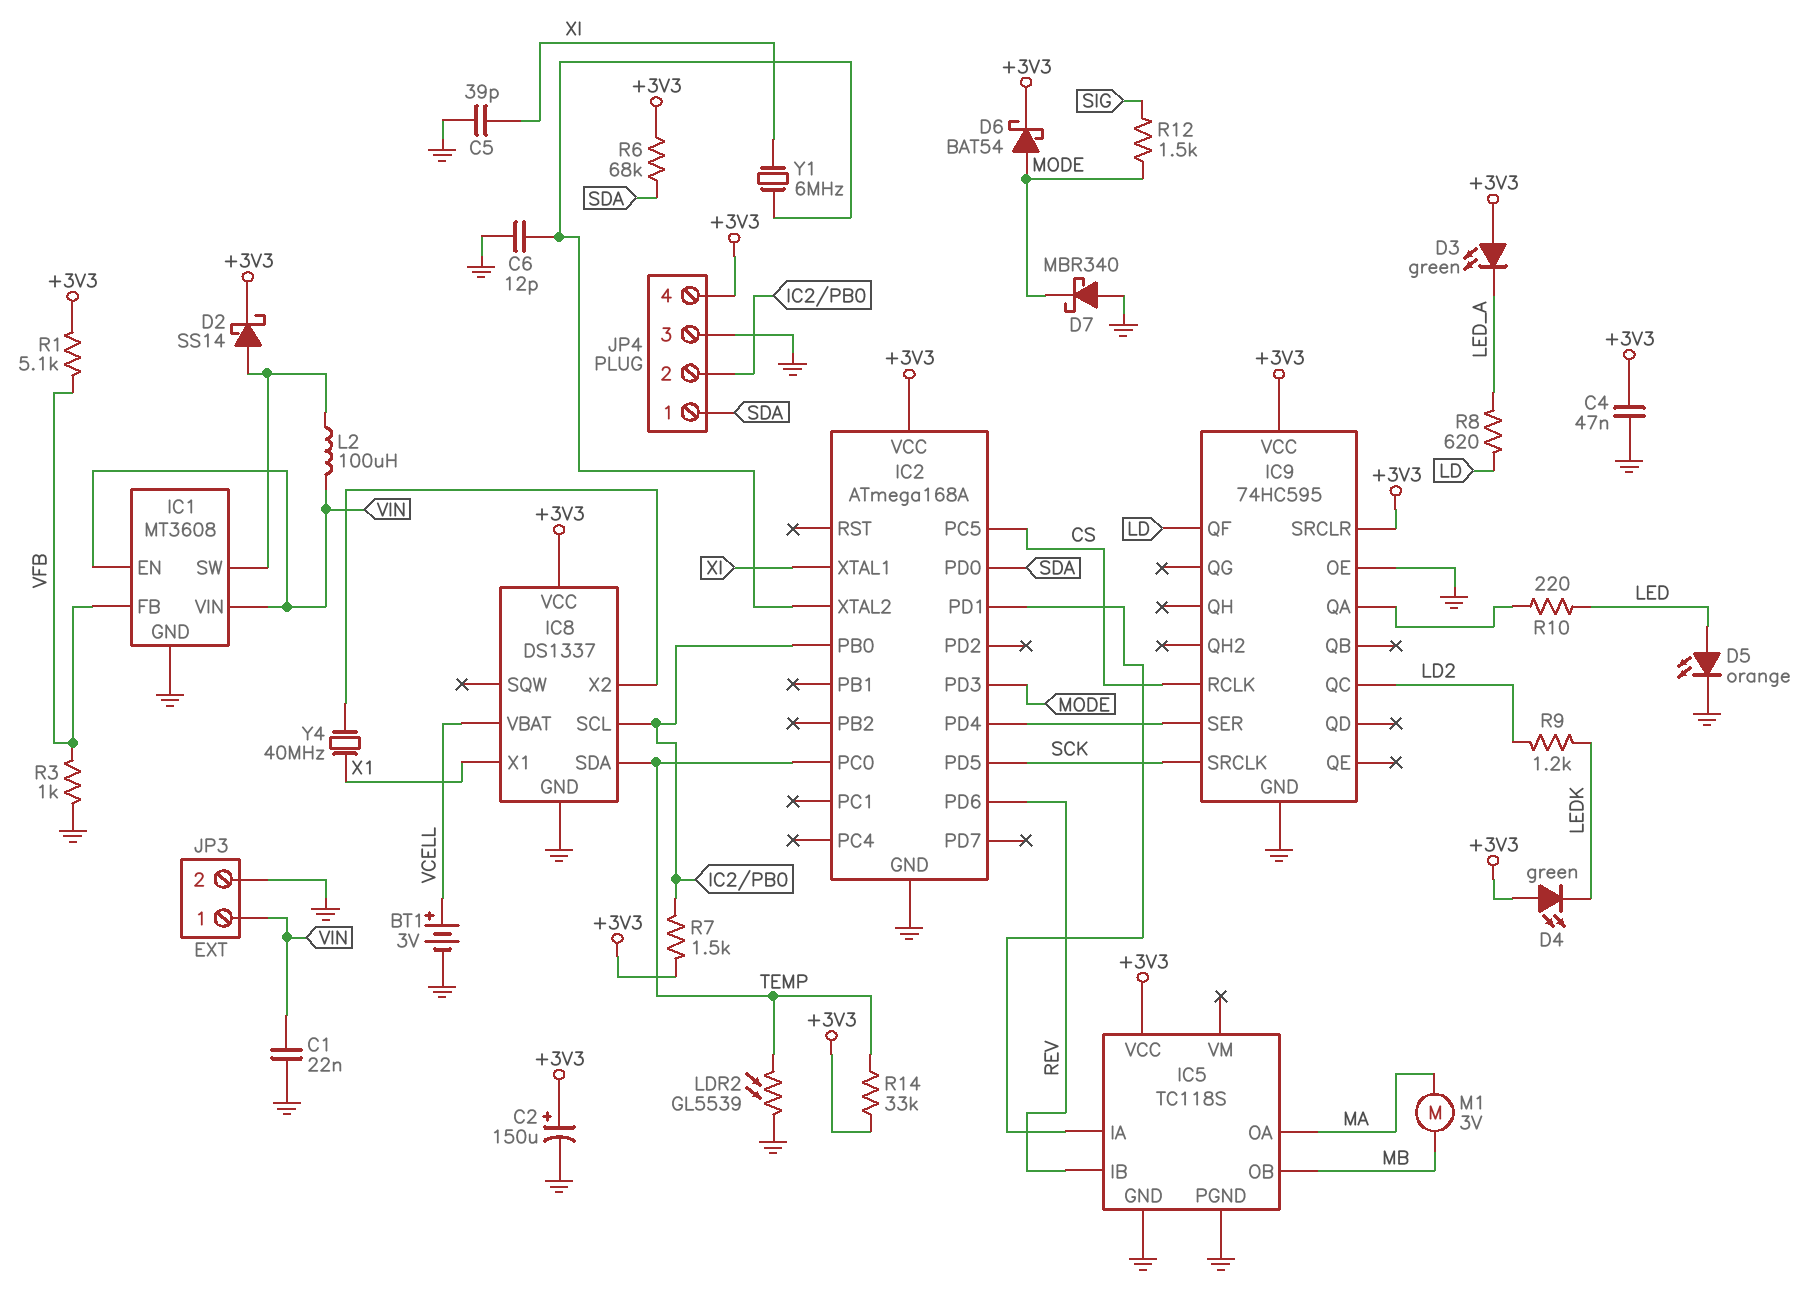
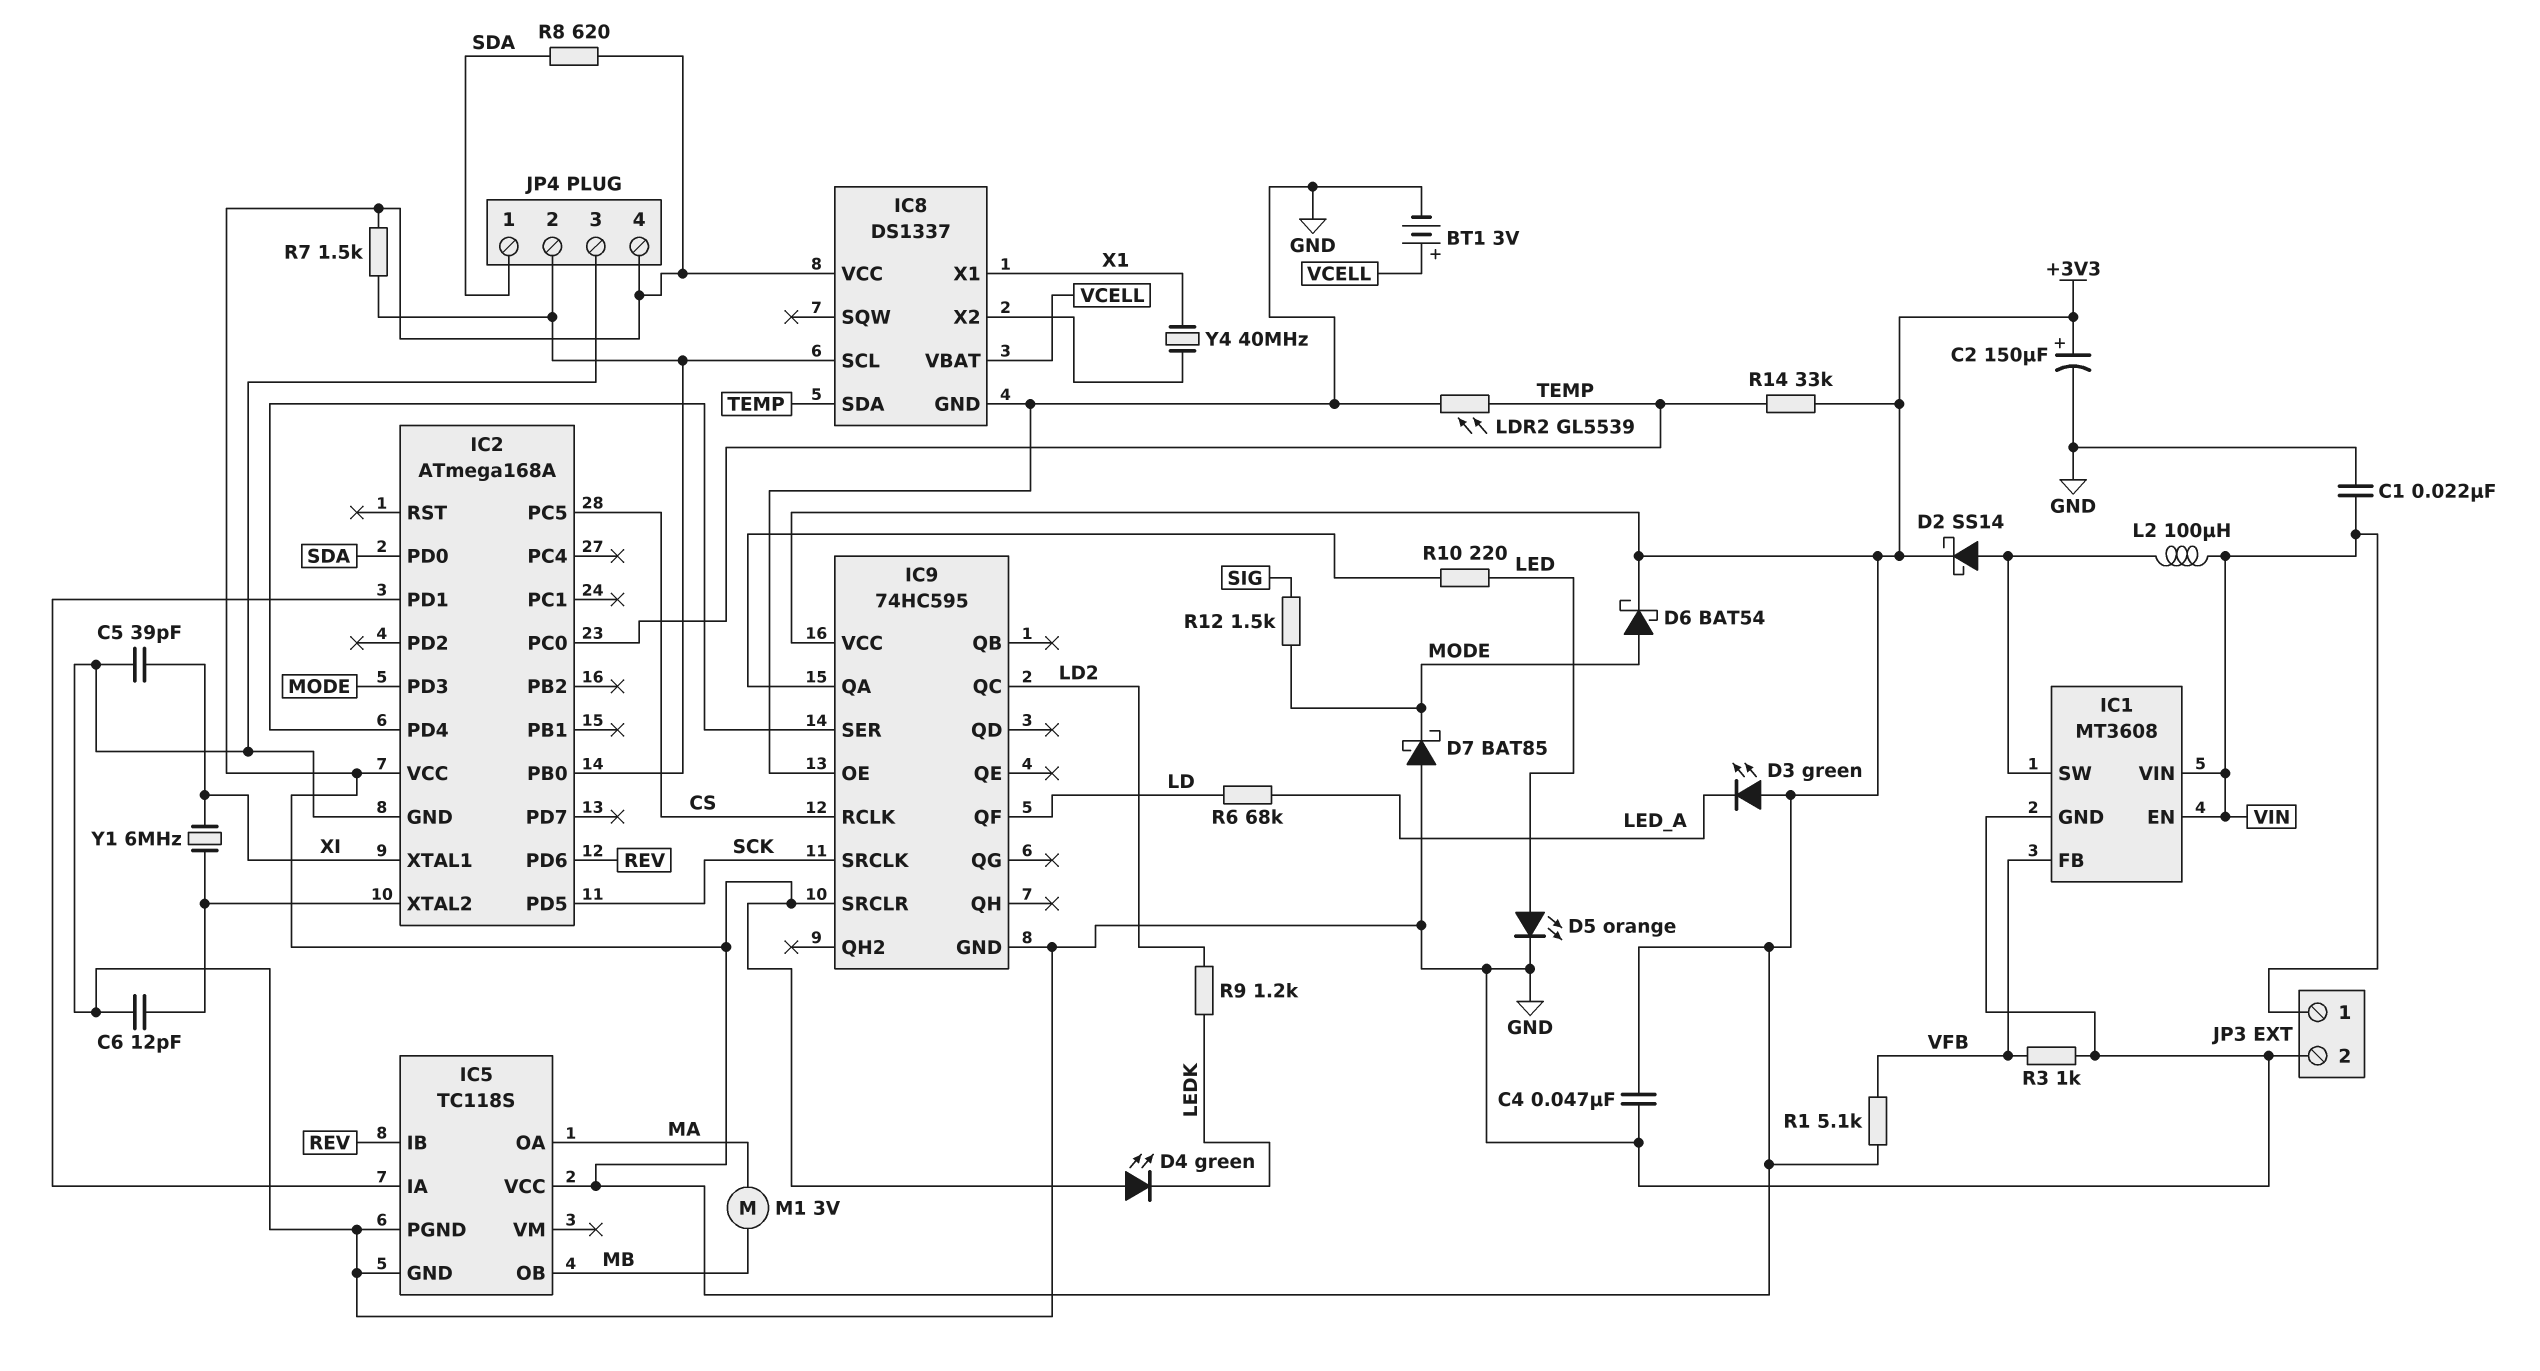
D7: schottky MBR340 (A GND, K MODE) -> schottky BAT85 (A GND, K MODE)
R6: 68k (+3V3, SDA) -> 68k (LD, LED_A)
R8: 620 (LD, LED_A) -> 620 (+3V3, SDA)

